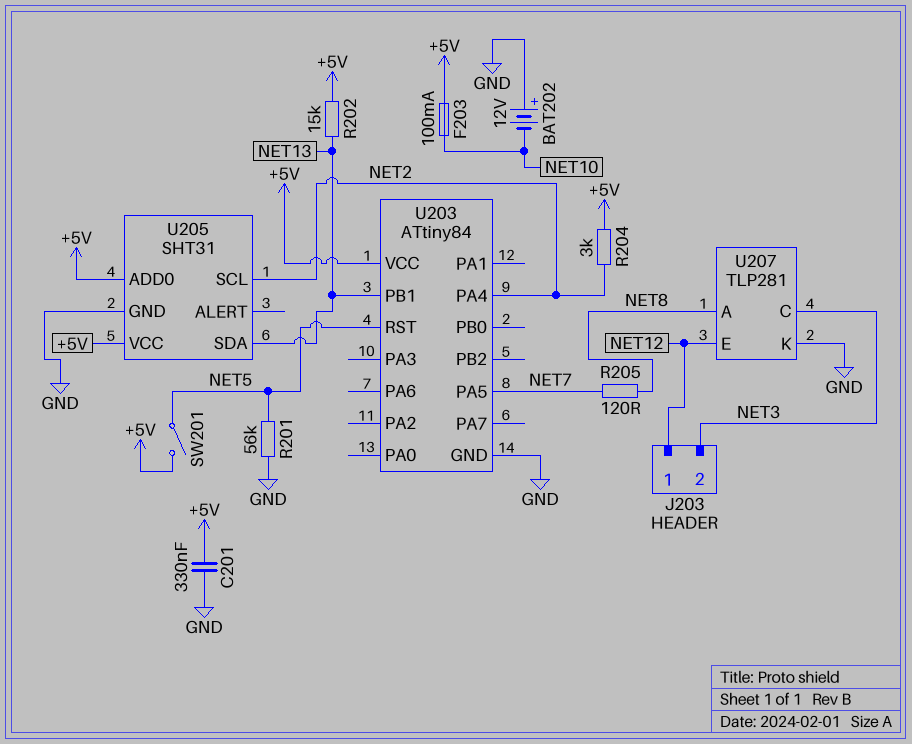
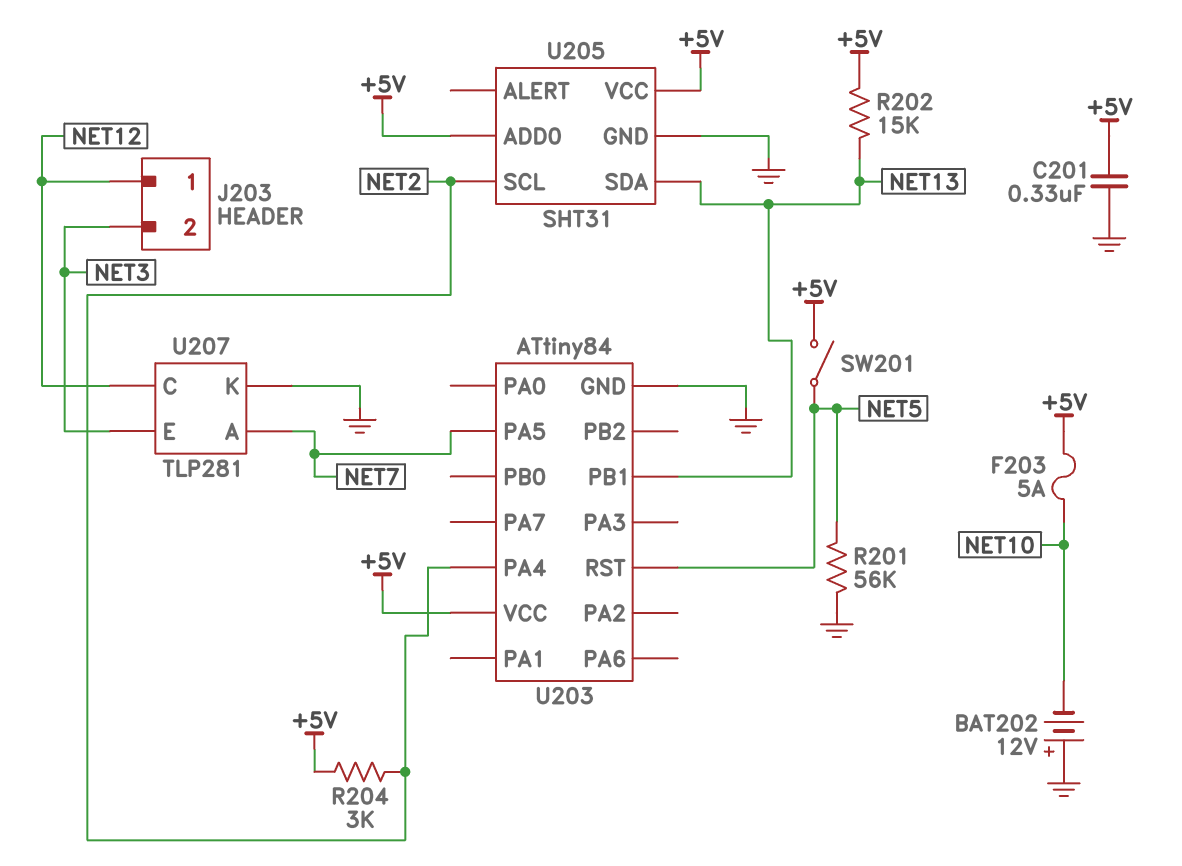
F203: 100mA (+5V, NET10) -> 5A (+5V, NET10)
R205: 120 (NET7, NET8) -> none
U207 pin A: NET8 -> NET7
U207 pin C: NET3 -> NET12
U207 pin E: NET12 -> NET3

